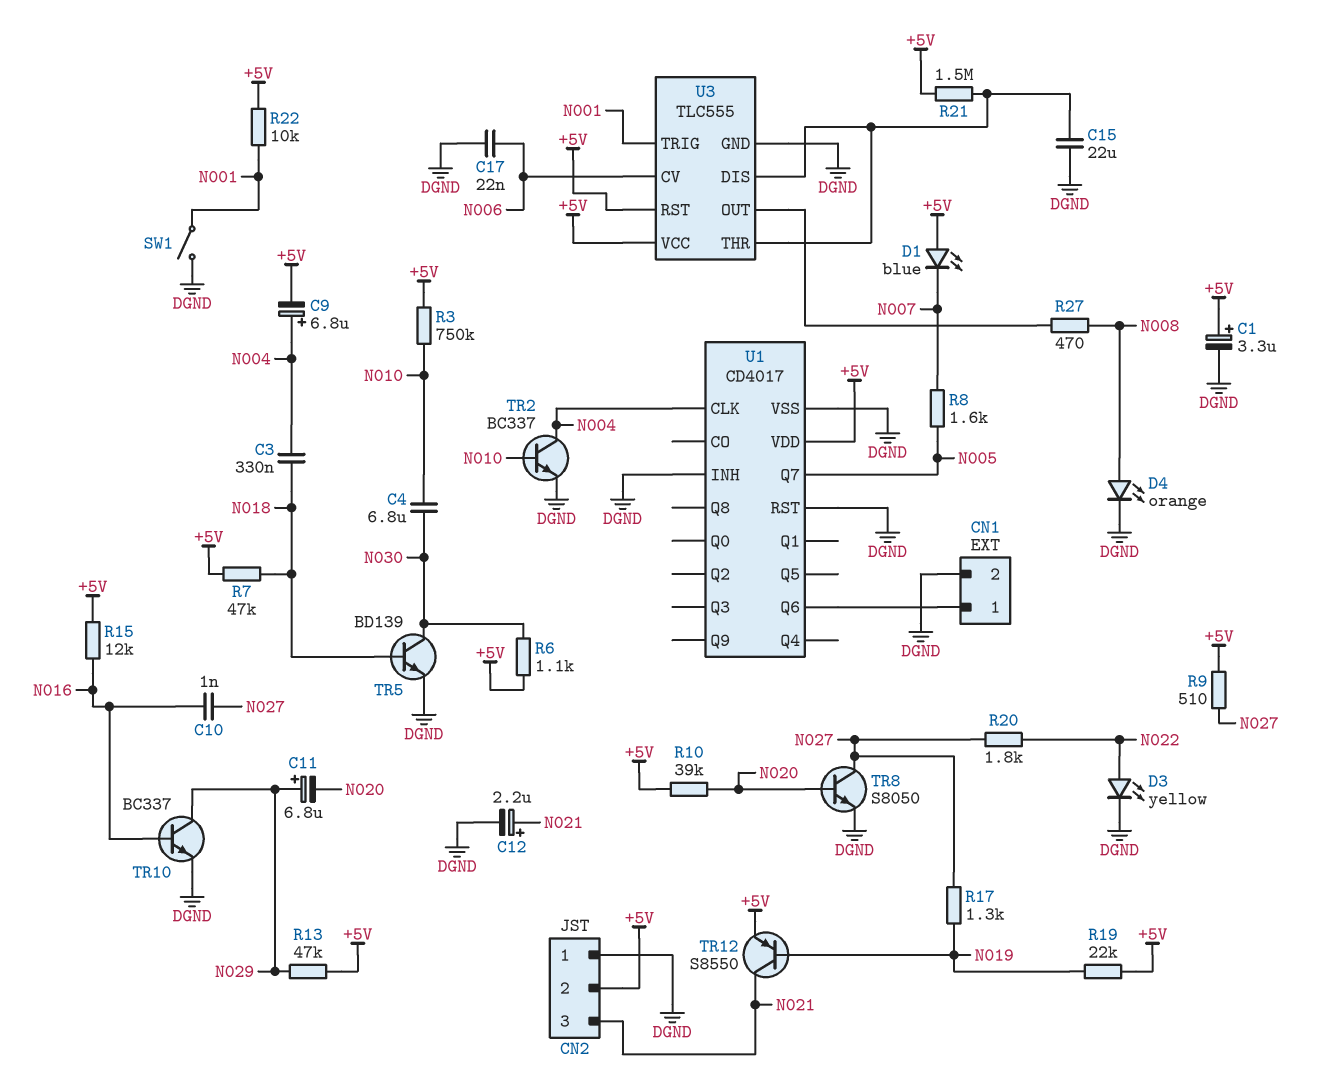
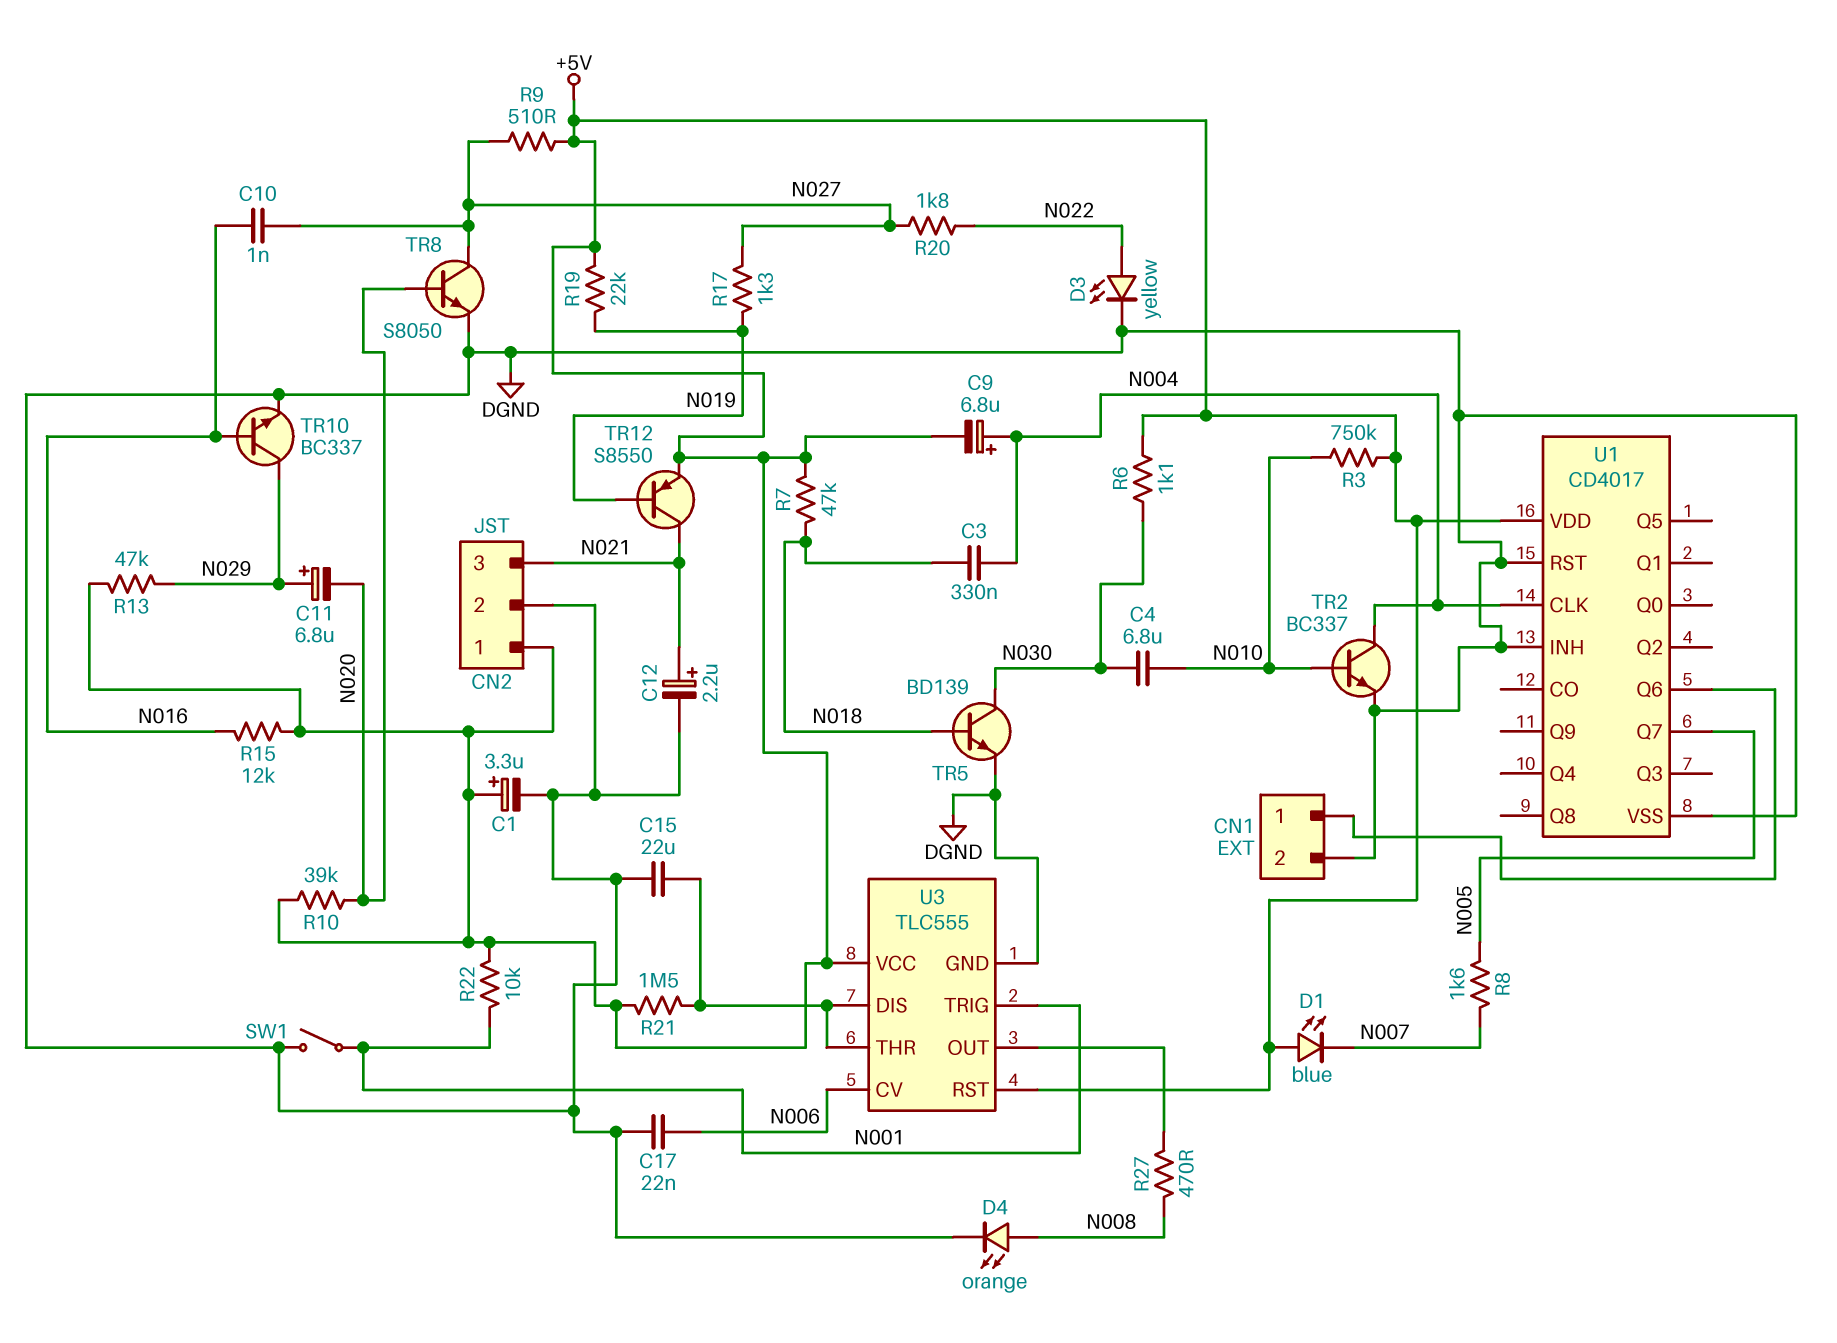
CN2 pin 1: DGND -> +5V
CN2 pin 2: +5V -> DGND

